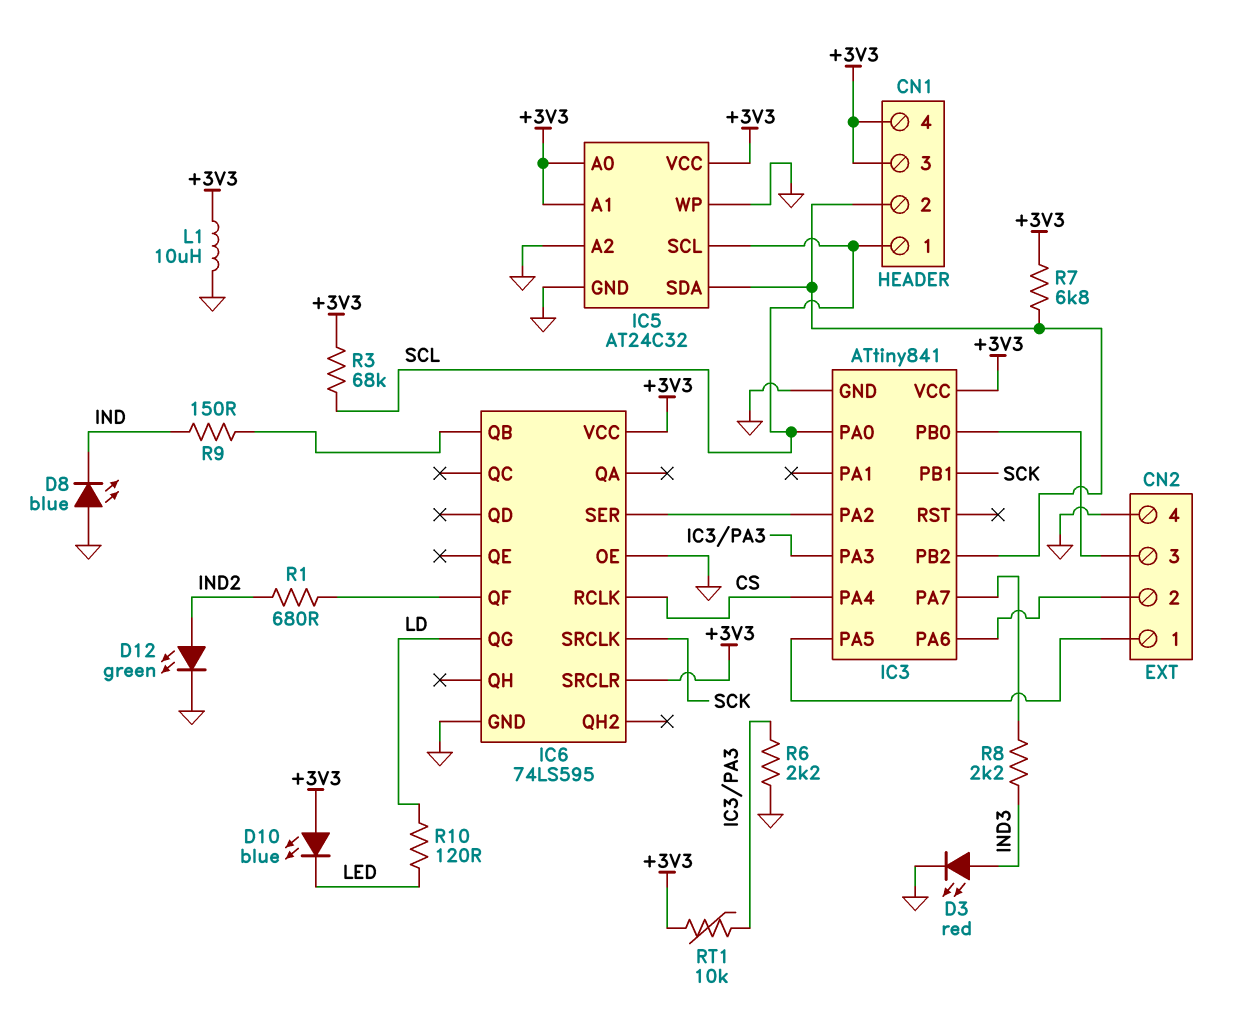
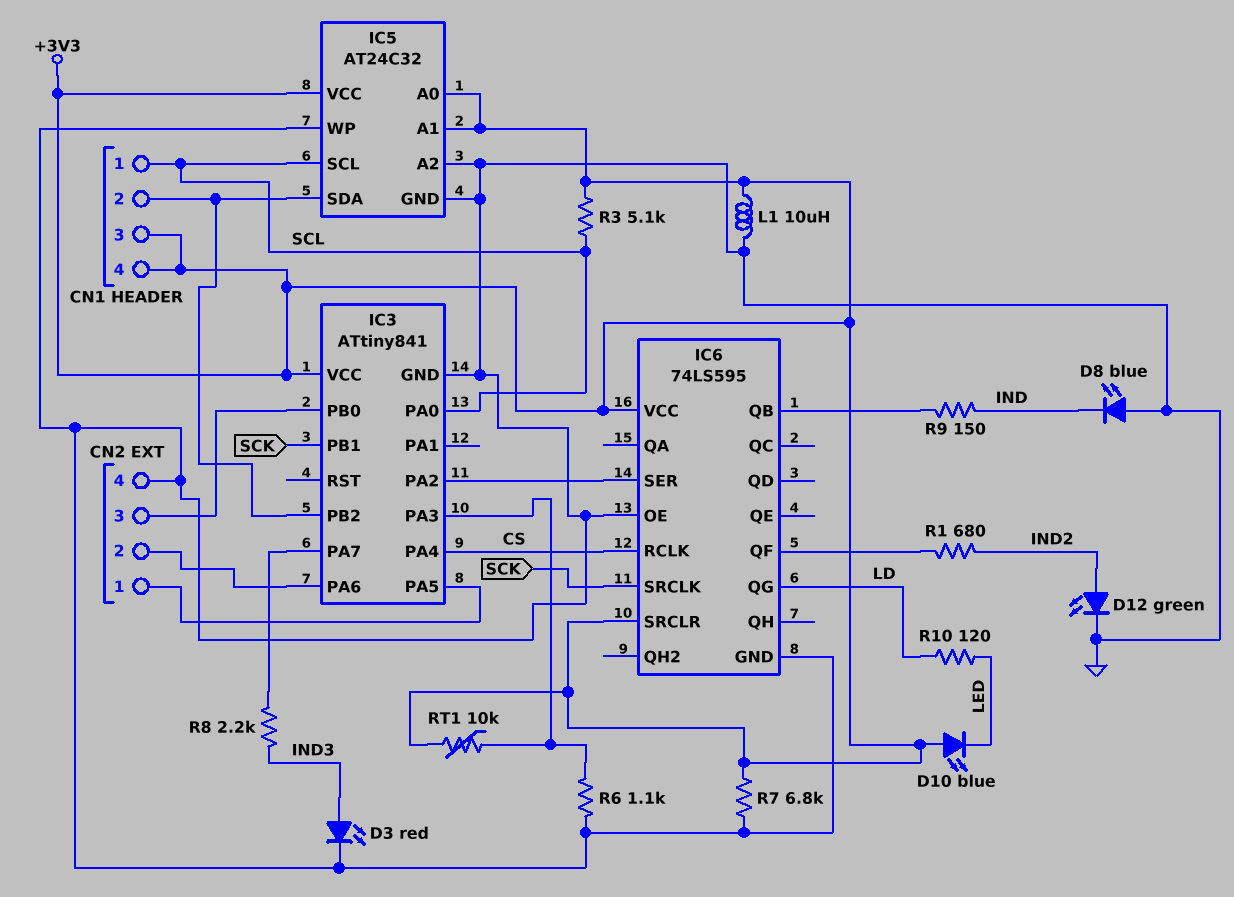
R3: 68k (+3V3, SCL) -> 5.1k (+3V3, SCL)
R6: 2.2k (GND, IC3/PA3) -> 1.1k (GND, IC3/PA3)
R7: 6.8k (+3V3, CN1/2) -> 6.8k (+3V3, GND)

